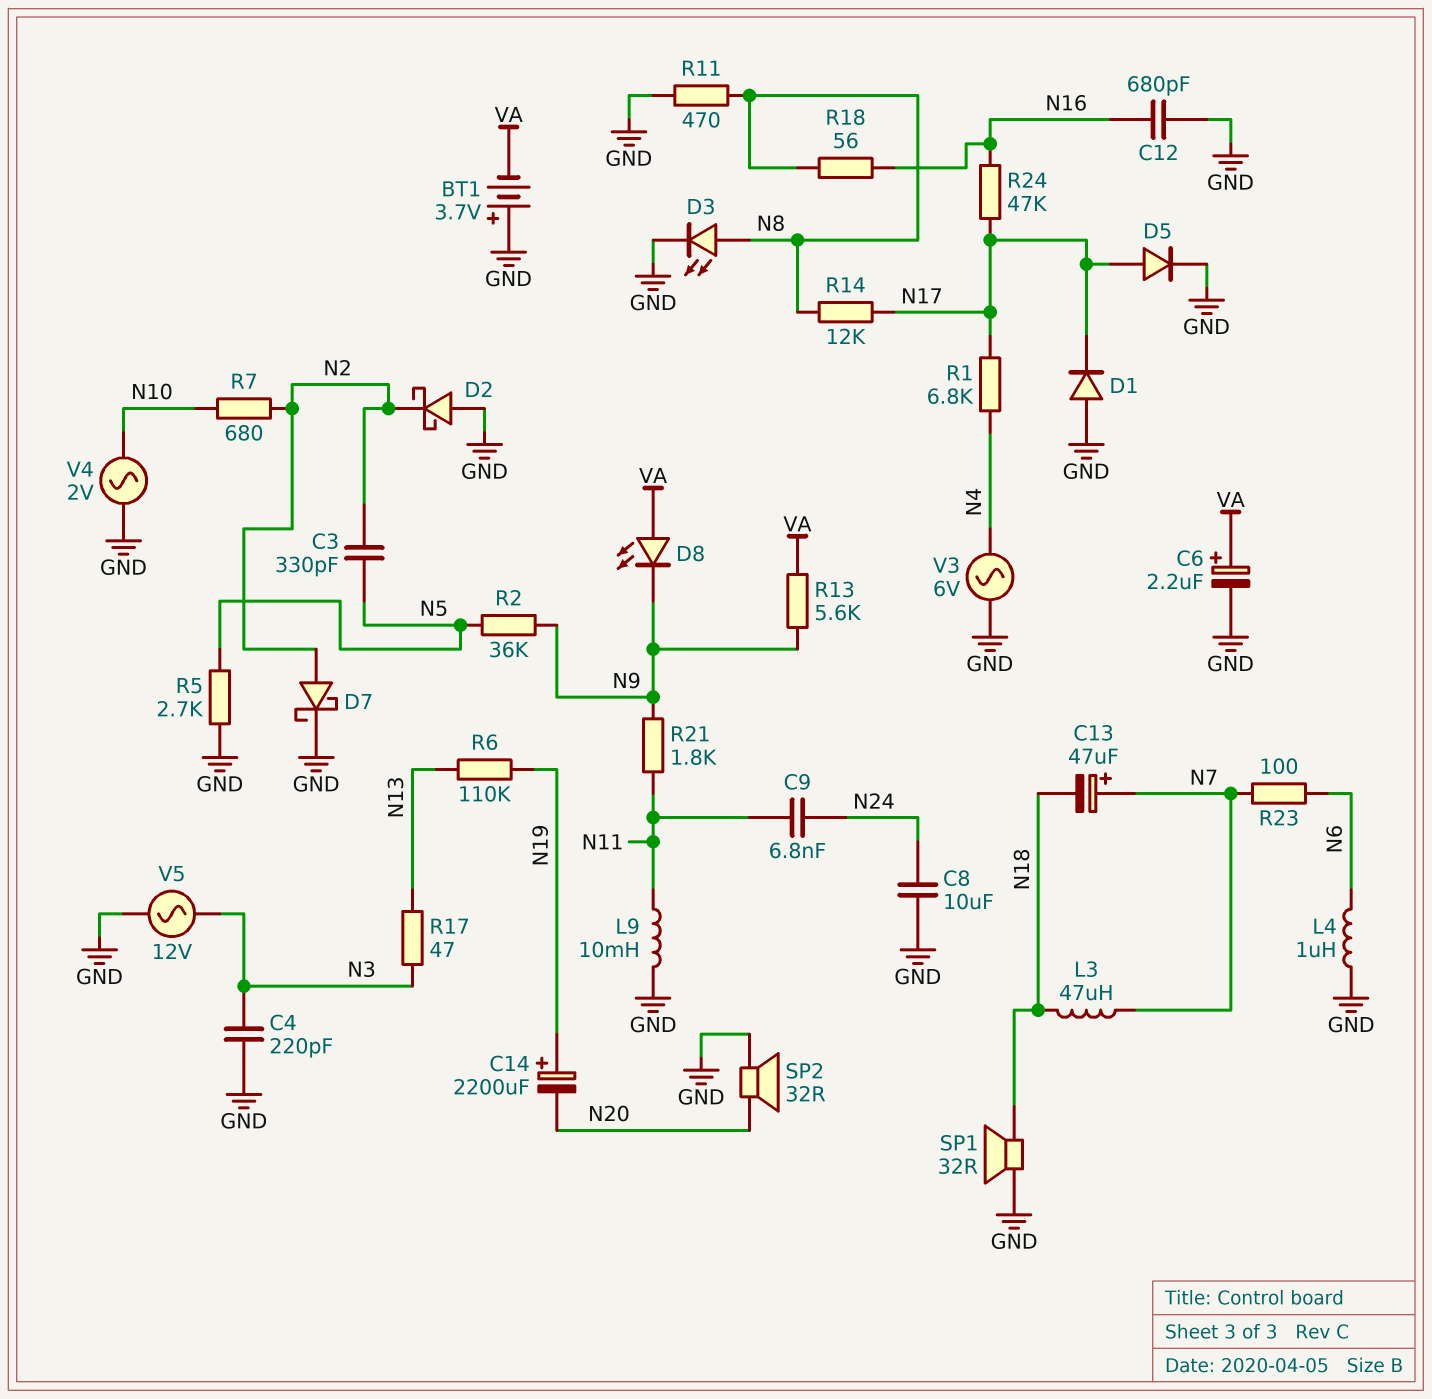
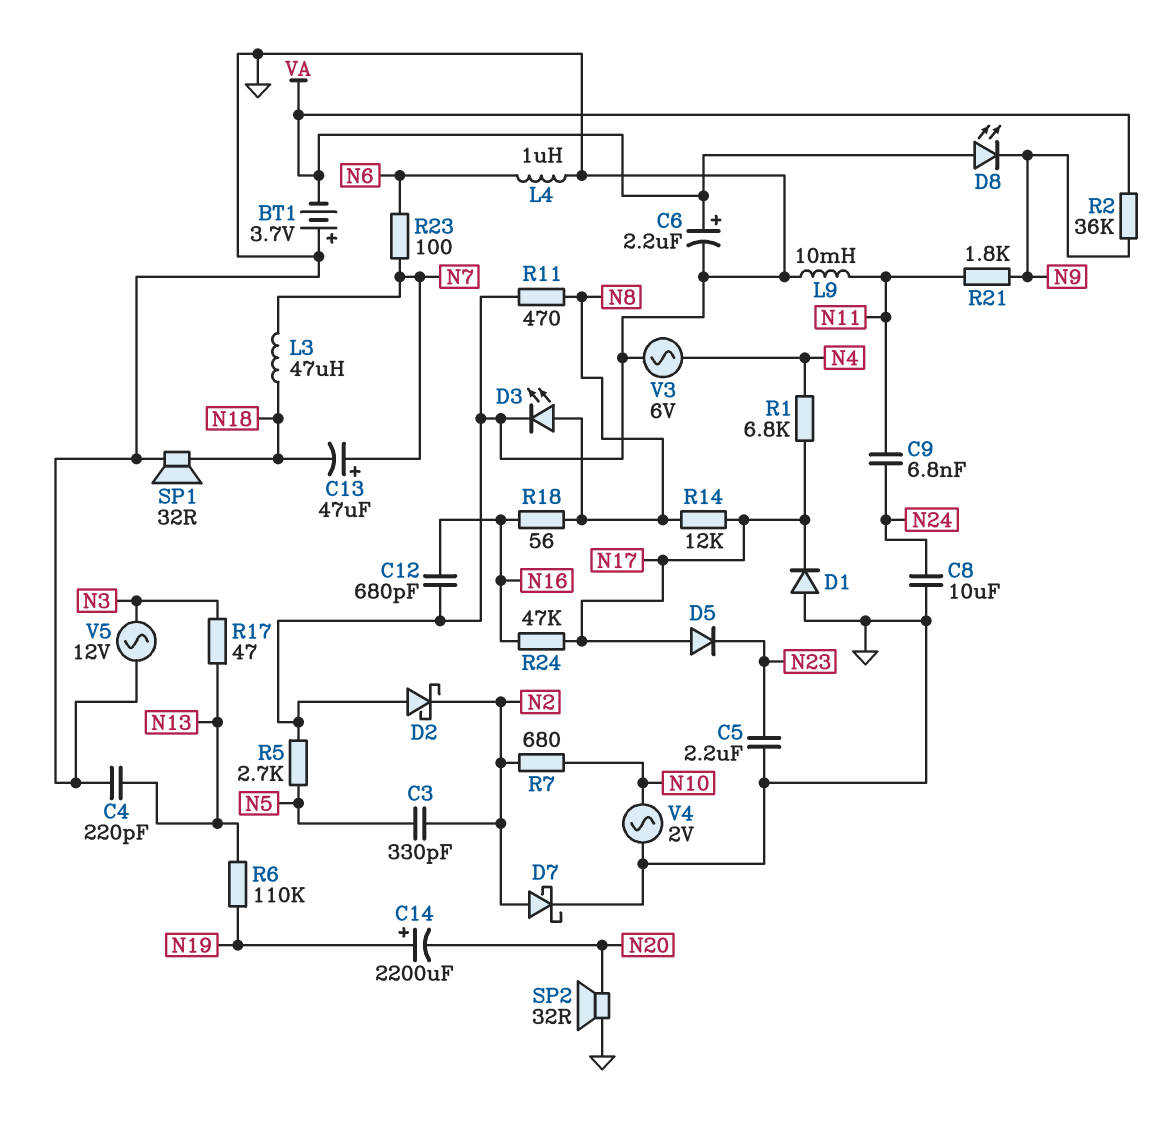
C4: 220pF (GND, N3) -> 220pF (GND, N13)
C5: none -> 2.2uF (GND, N23)
D5: diode (A N17, K GND) -> diode (A N17, K N23)
R2: 36k (N5, N9) -> 36k (N9, VA)
R13: 5.6k (N9, VA) -> none

